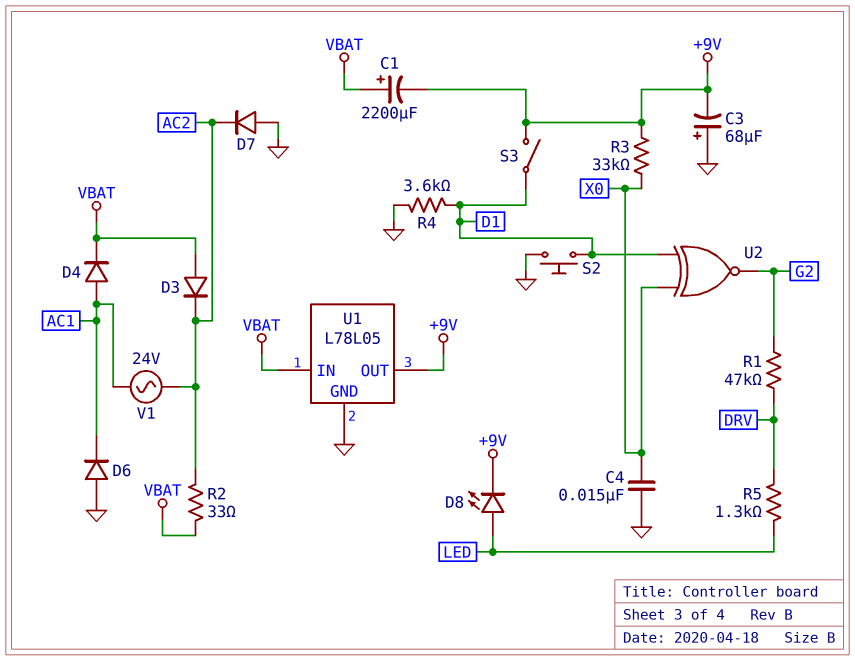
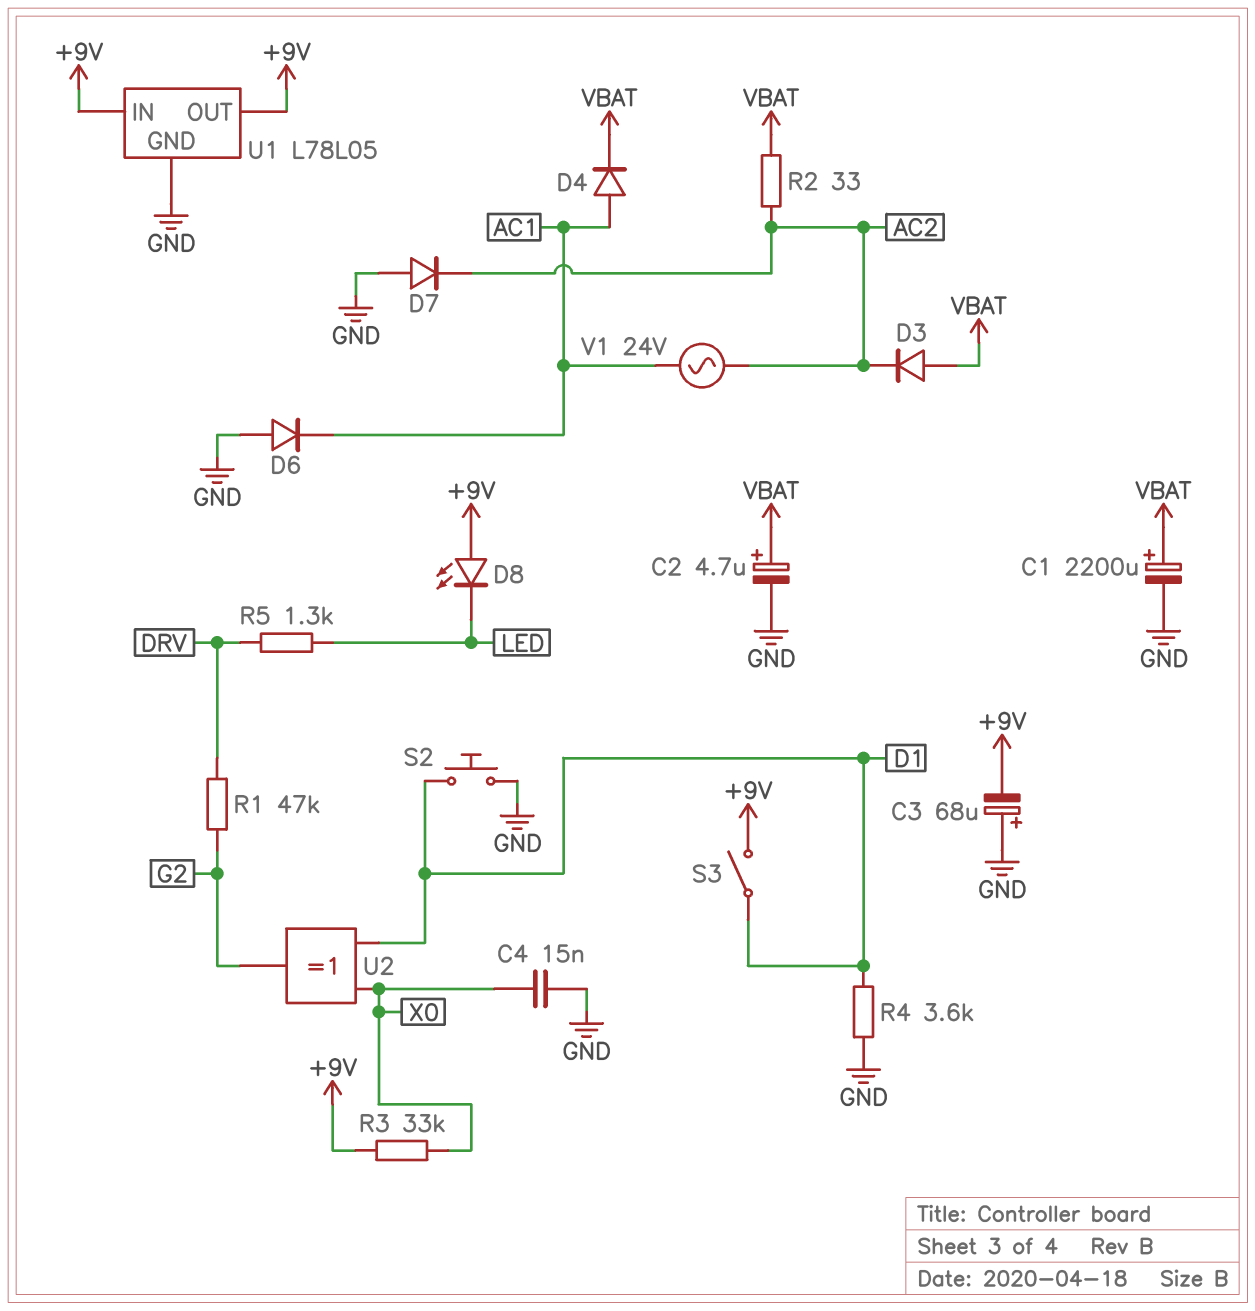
C1: 2200uF (plus VBAT, minus +9V) -> 2200uF (plus VBAT, minus GND)
C2: none -> 4.7uF (plus VBAT, minus GND)
D8: LED (A LED, K +9V) -> LED (A +9V, K LED)
U1 pin IN: VBAT -> +9V
U2: XNOR (in D1, in X0, out G2) -> XOR (in D1, in X0, out G2)

